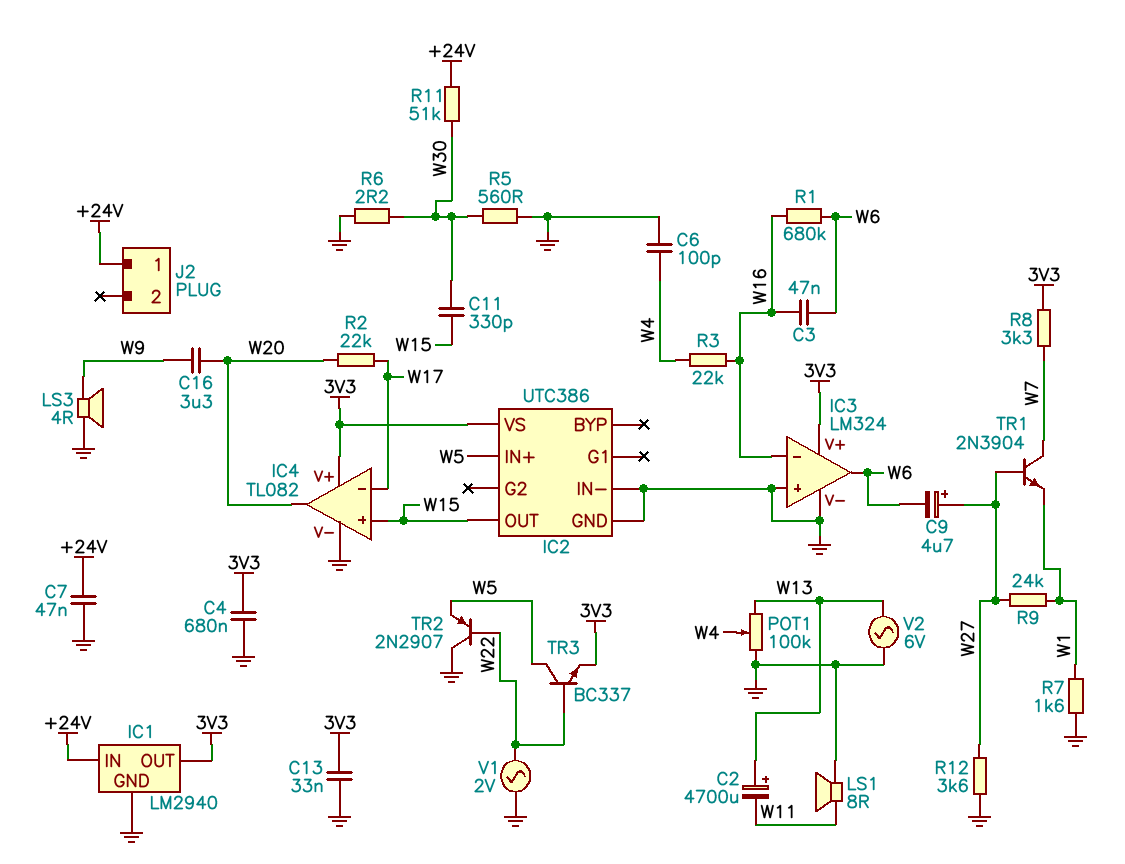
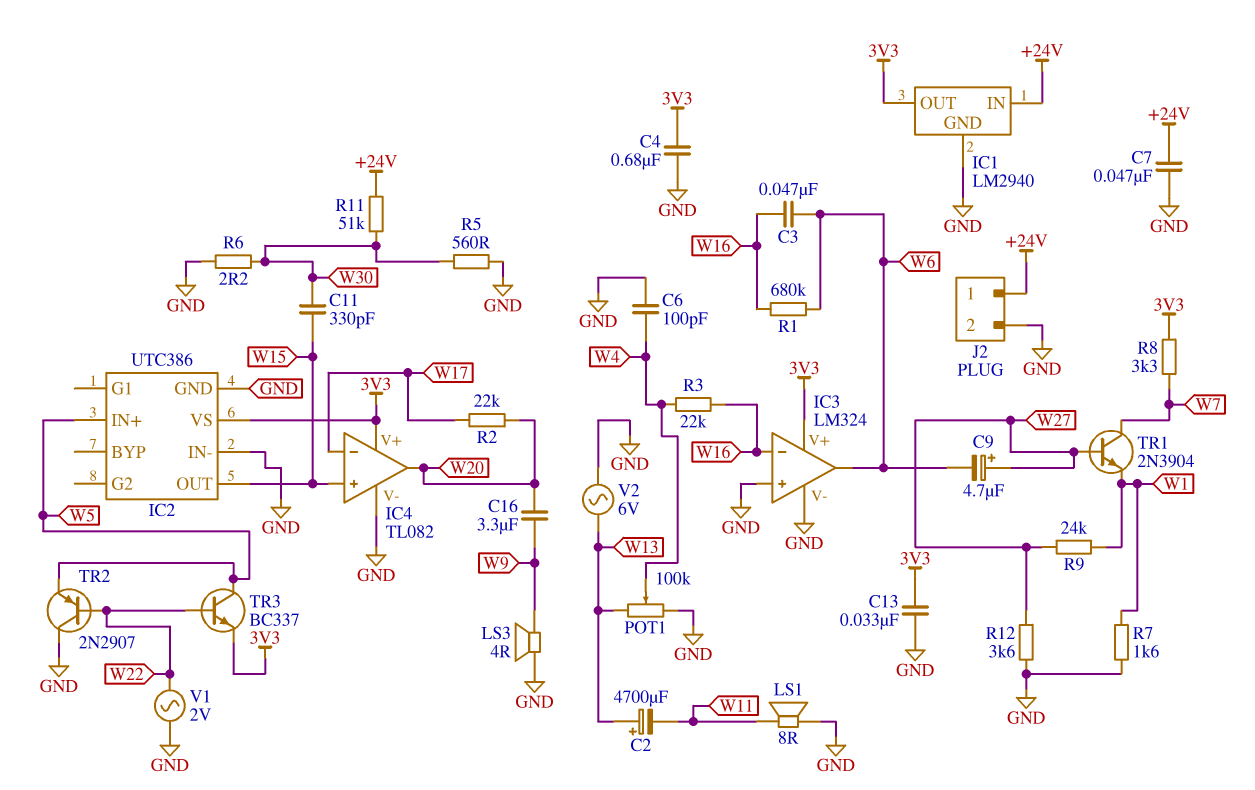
J2 pin 2: none -> GND

